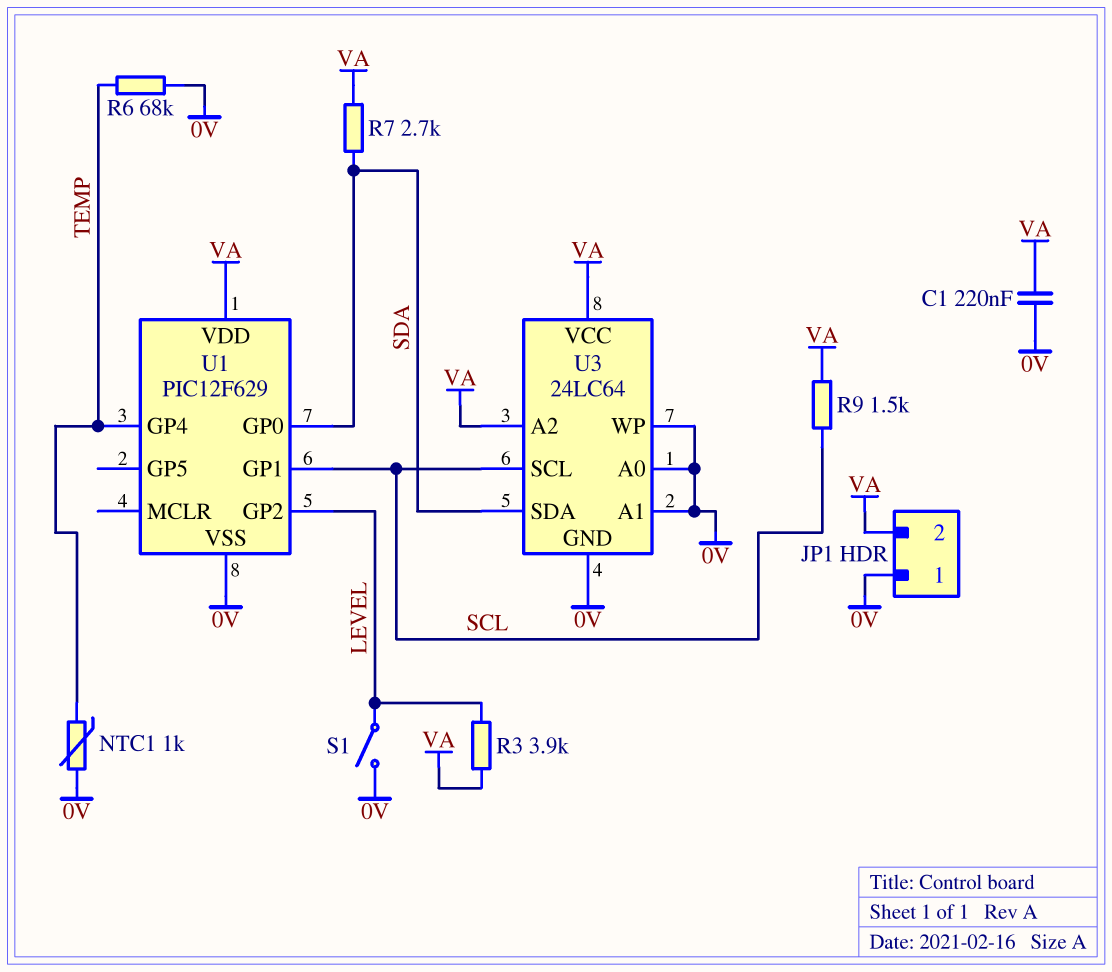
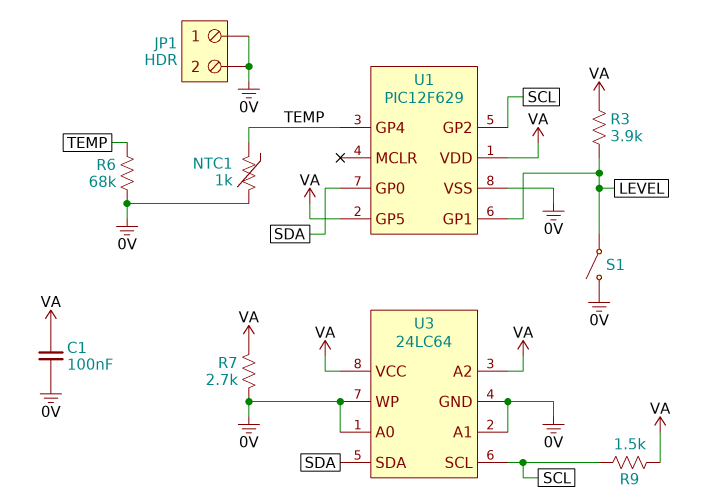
C1: 220nF (0V, VA) -> 100nF (0V, VA)
JP1 pin 2: VA -> 0V
R7: 2.7k (SDA, VA) -> 2.7k (0V, VA)
U1 pin GP1: SCL -> LEVEL
U1 pin GP2: LEVEL -> SCL
U1 pin GP5: none -> VA

